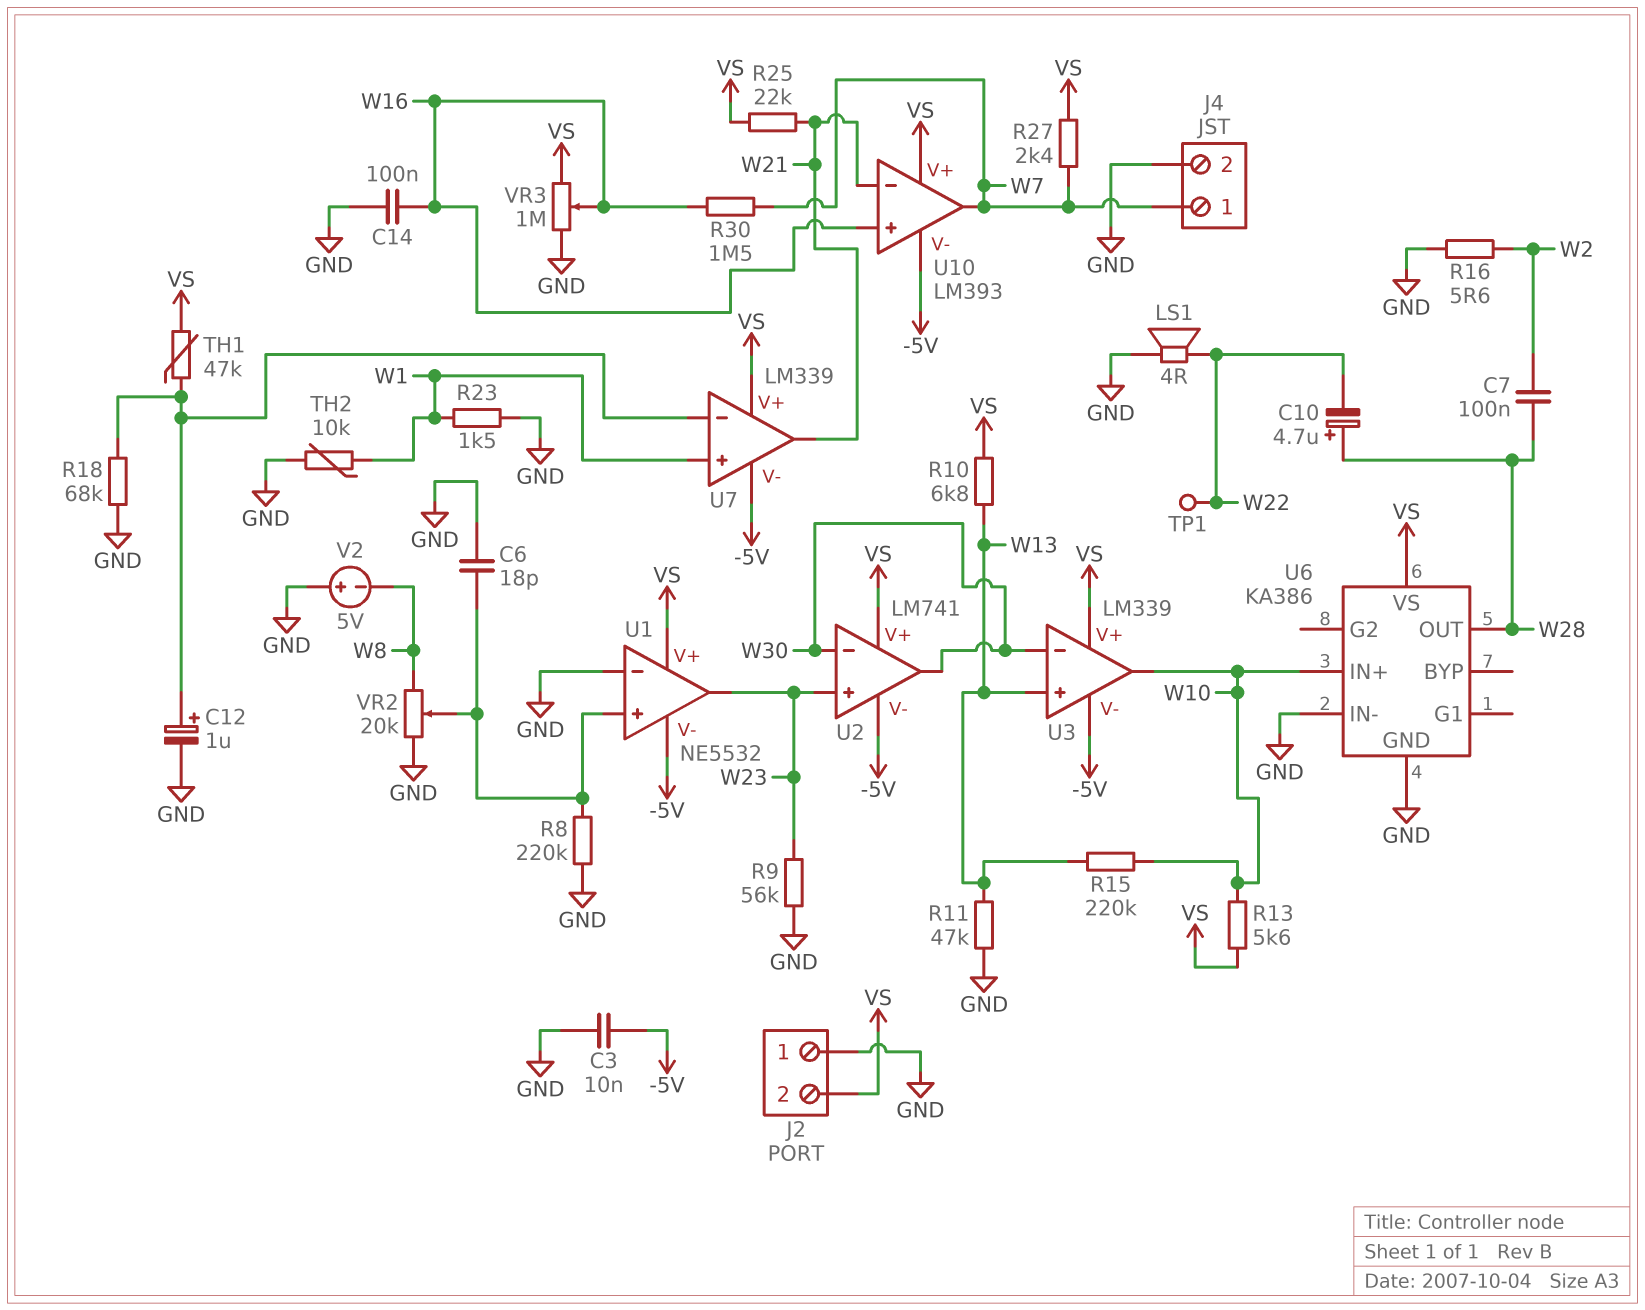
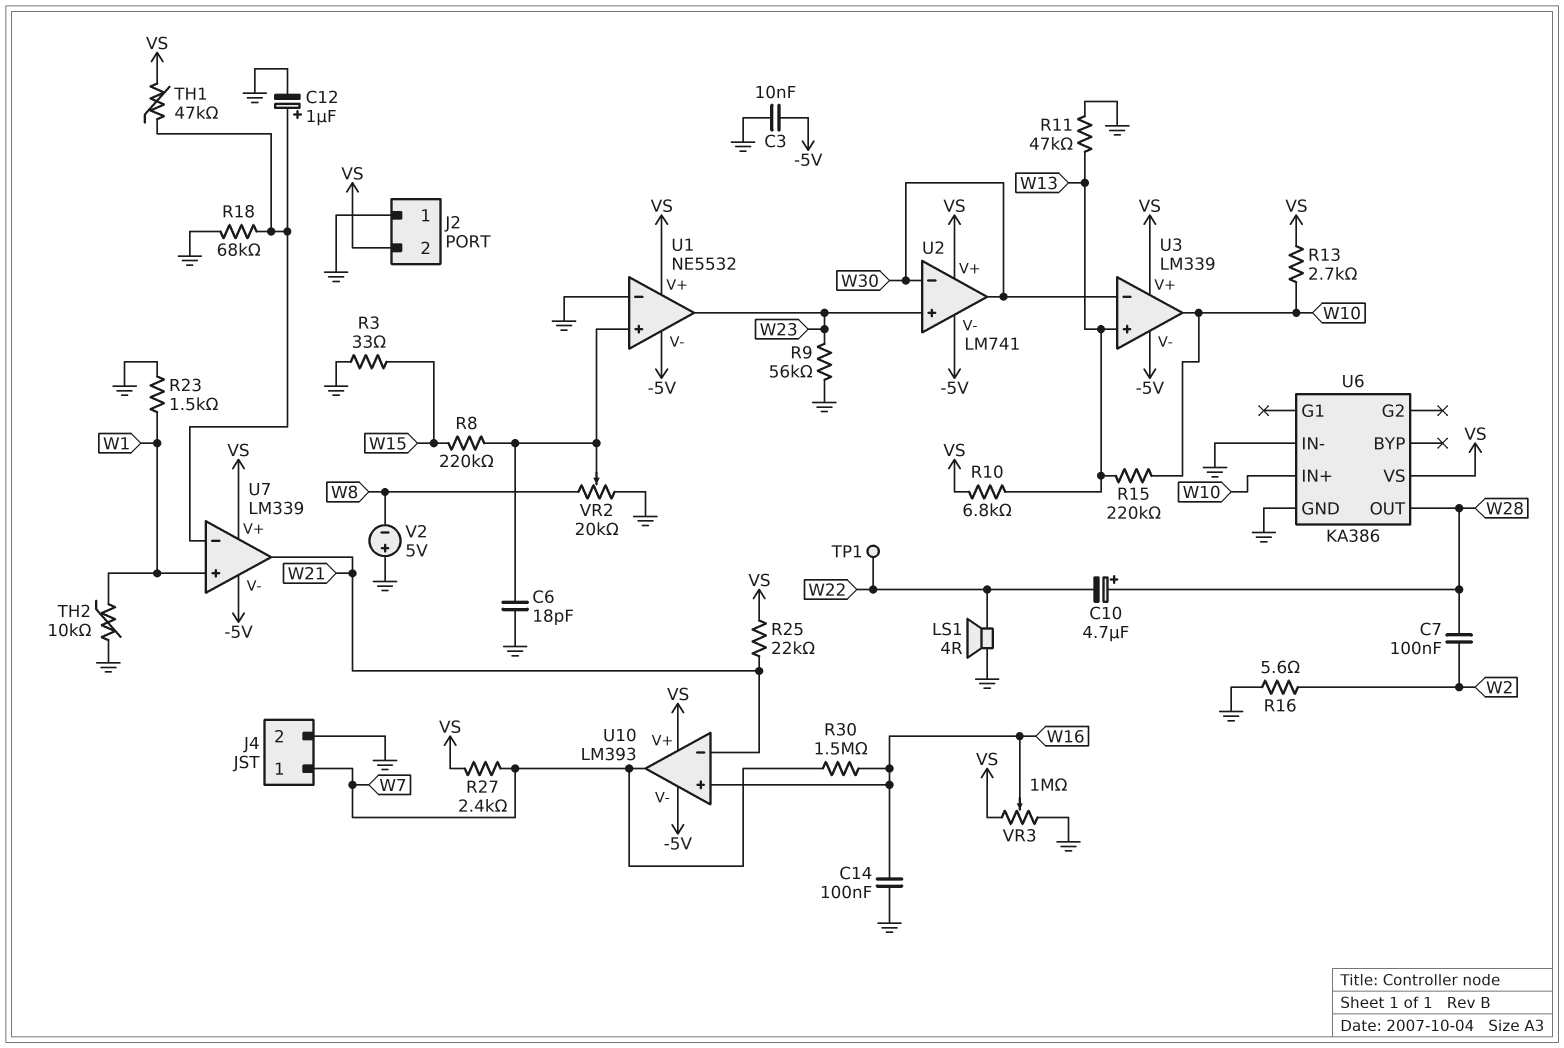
R3: none -> 33 (GND, W15)
R8: 220k (GND, U1/in+) -> 220k (U1/in+, W15)
R13: 5.6k (VS, W10) -> 2.7k (VS, W10)

